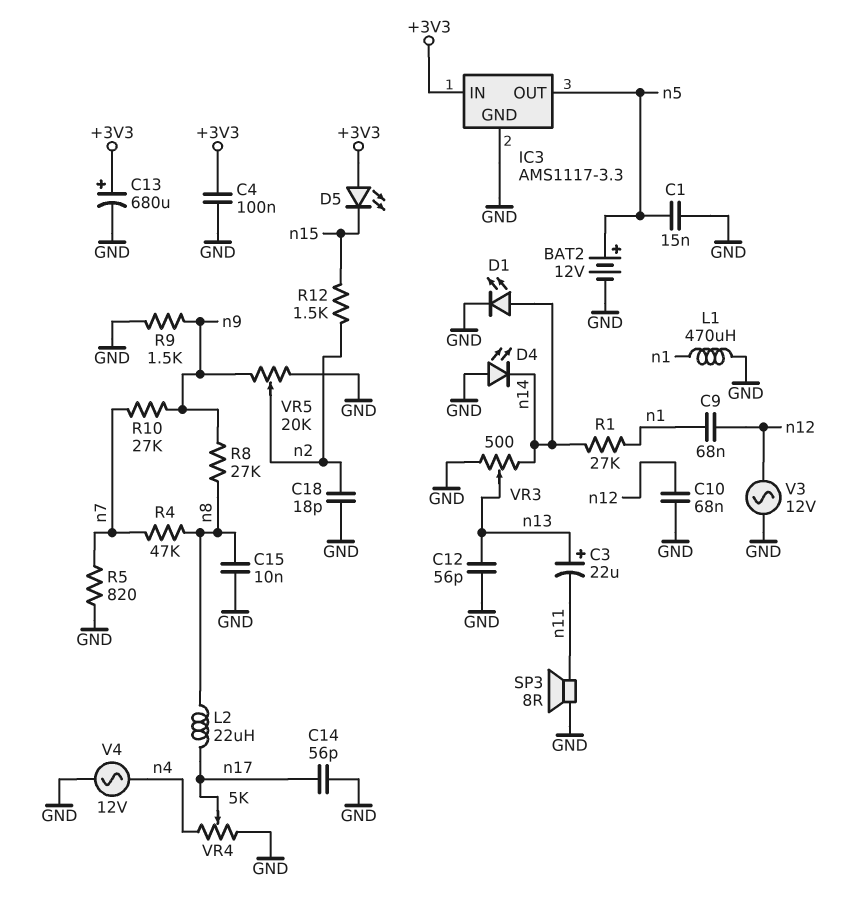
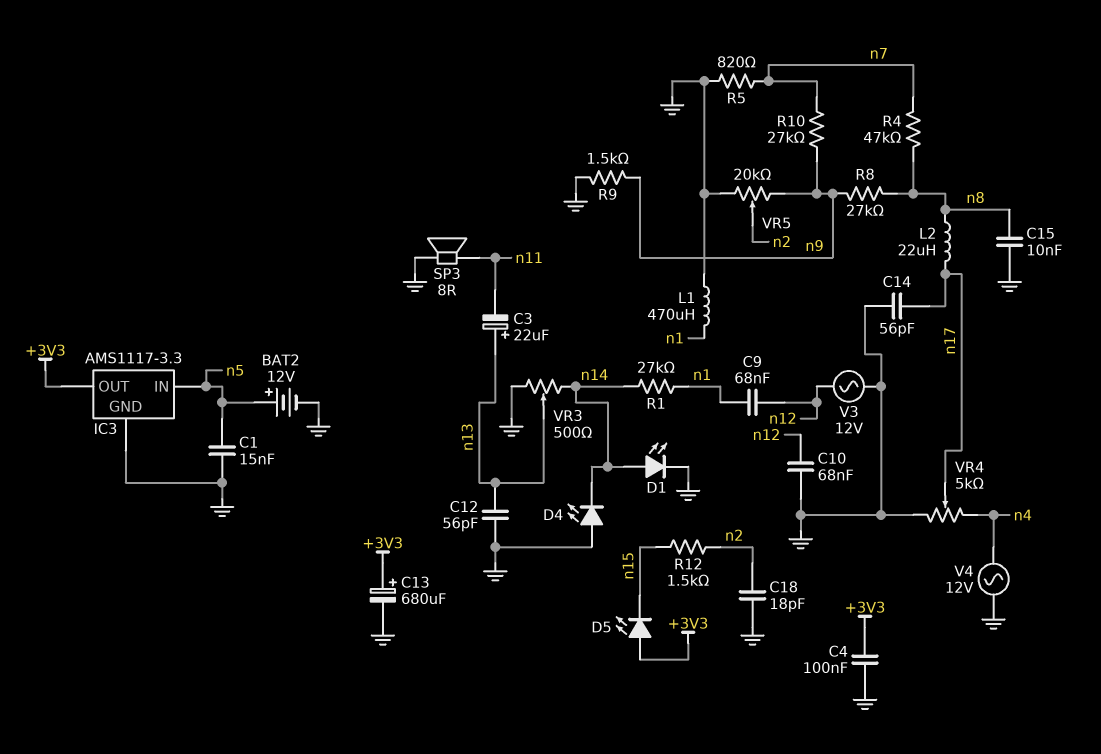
IC3 pin IN: +3V3 -> n5
IC3 pin OUT: n5 -> +3V3

